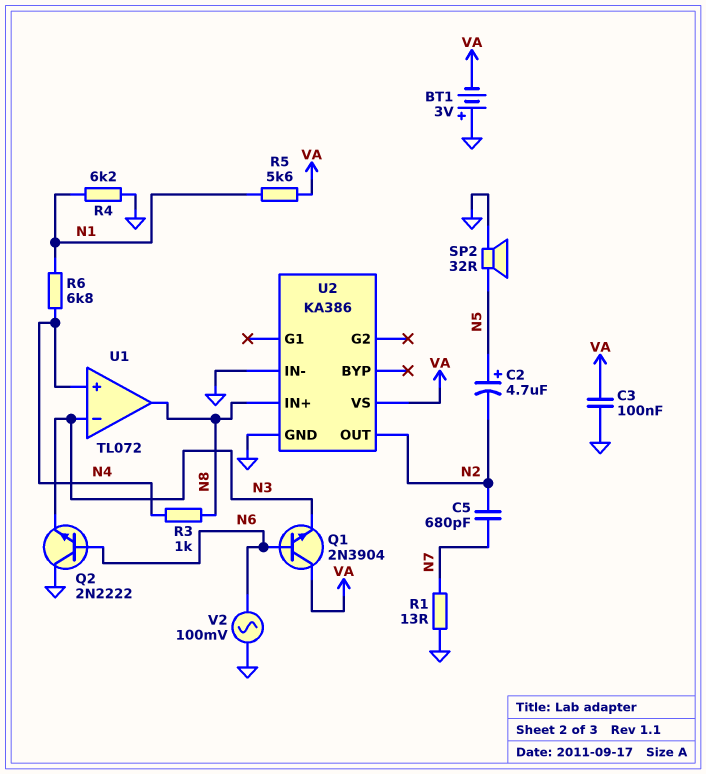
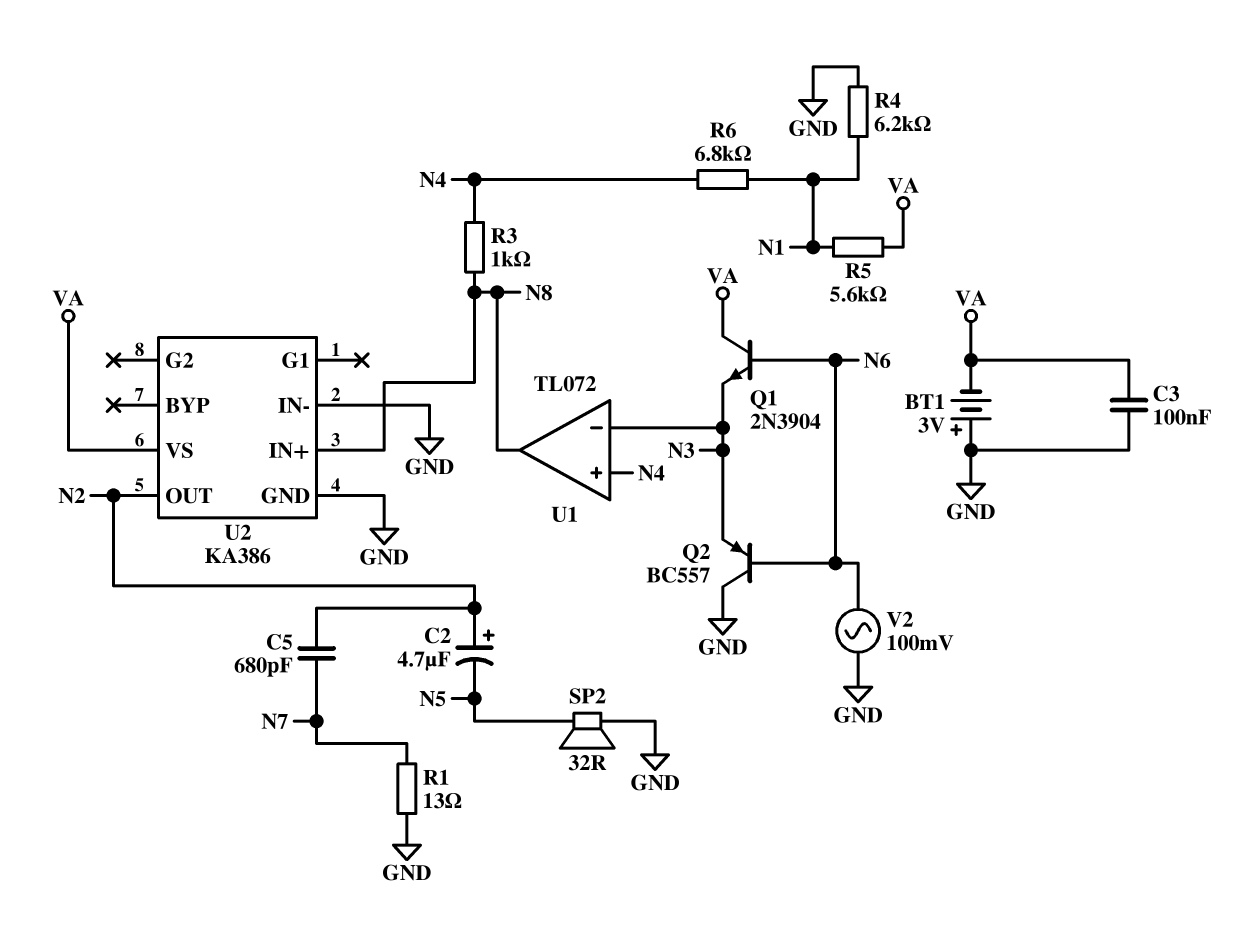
C2: 4.7uF (plus N5, minus N2) -> 4.7uF (plus N2, minus N5)
Q2: NPN 2N2222 (B N6, C GND, E N3) -> PNP BC557 (B N6, C GND, E N3)

